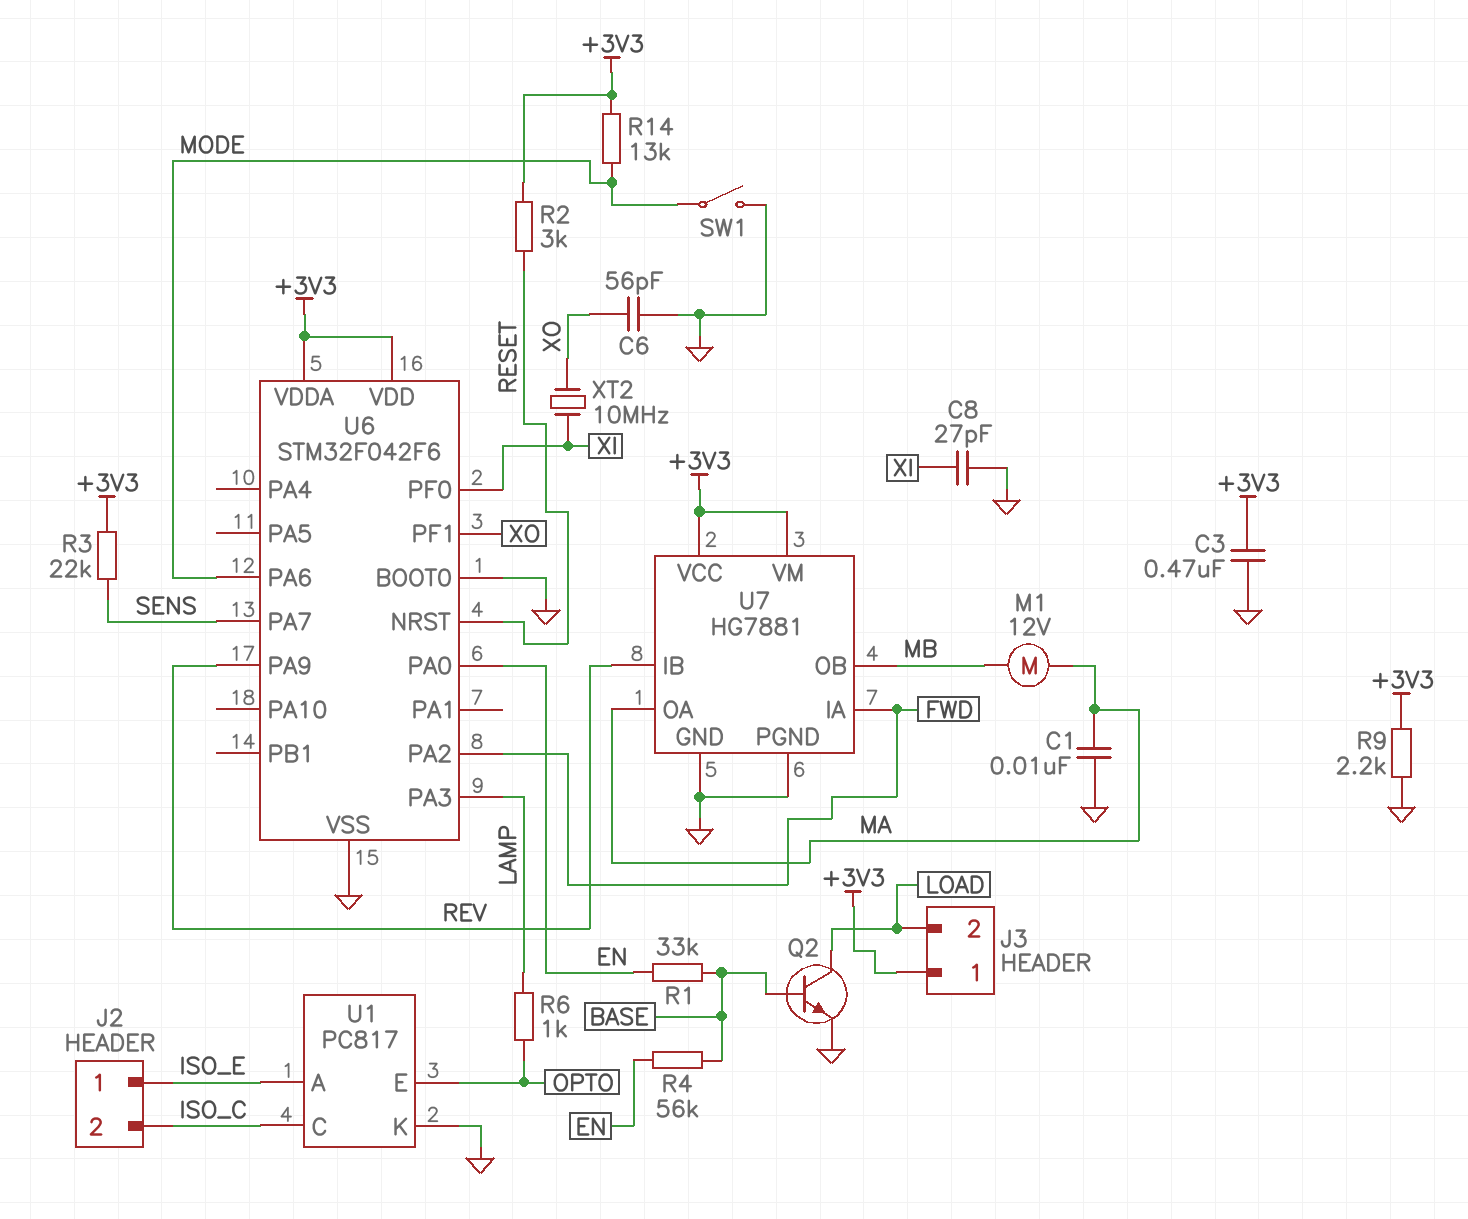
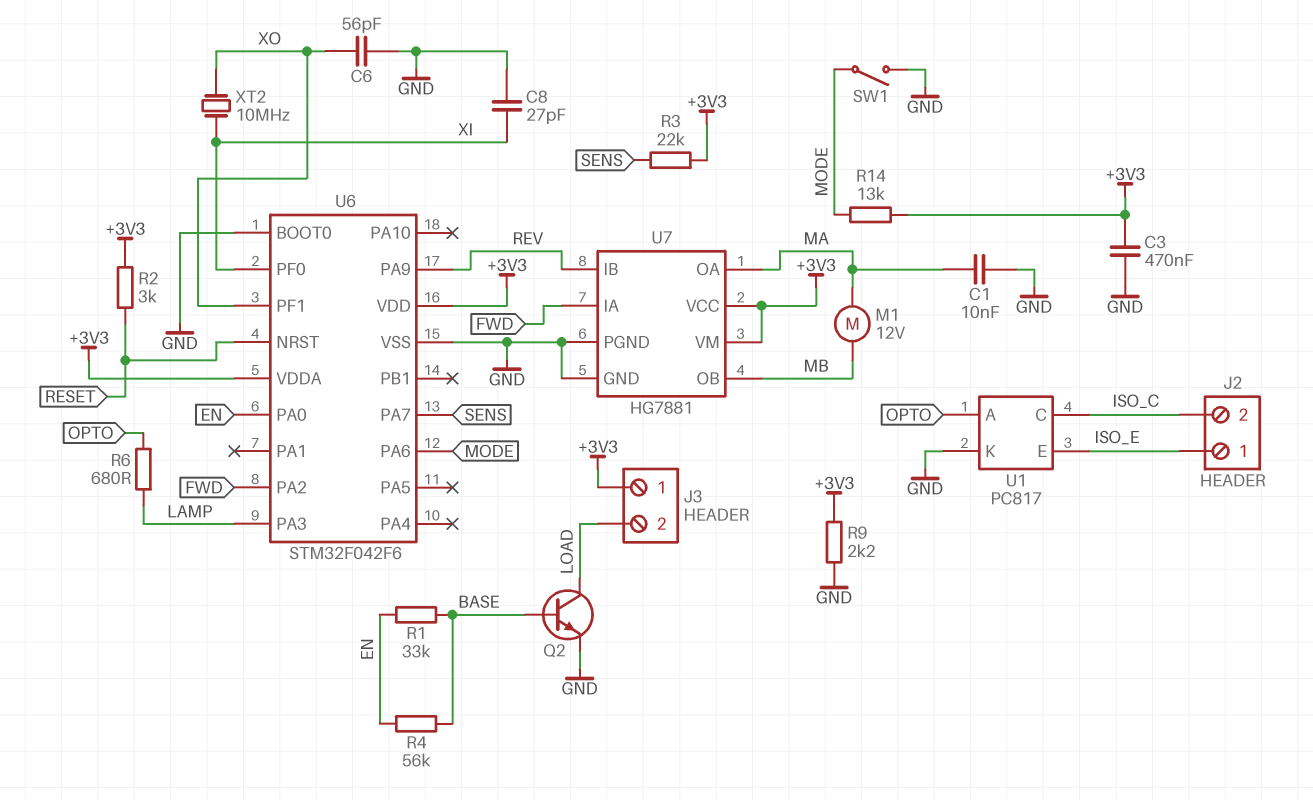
R6: 1k (LAMP, OPTO) -> 680 (LAMP, OPTO)
U1 pin A: ISO_E -> OPTO
U1 pin E: OPTO -> ISO_E

